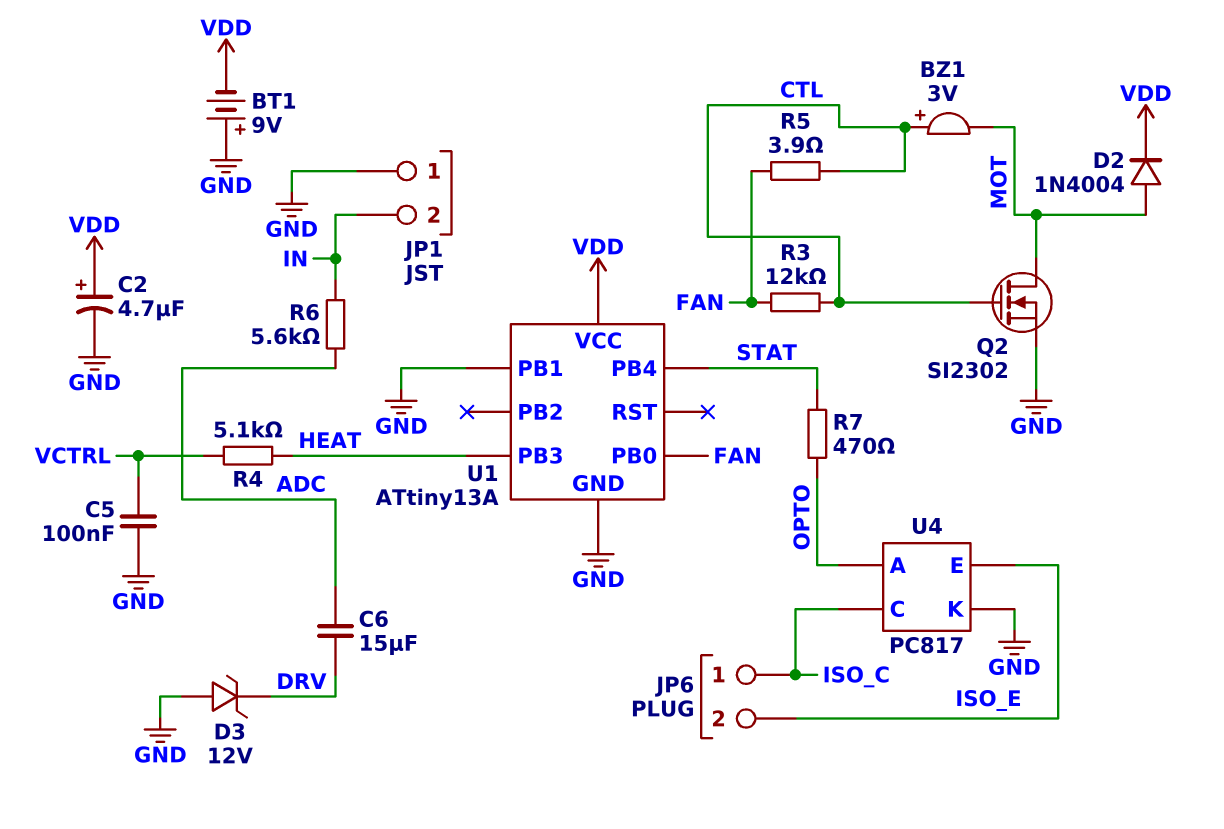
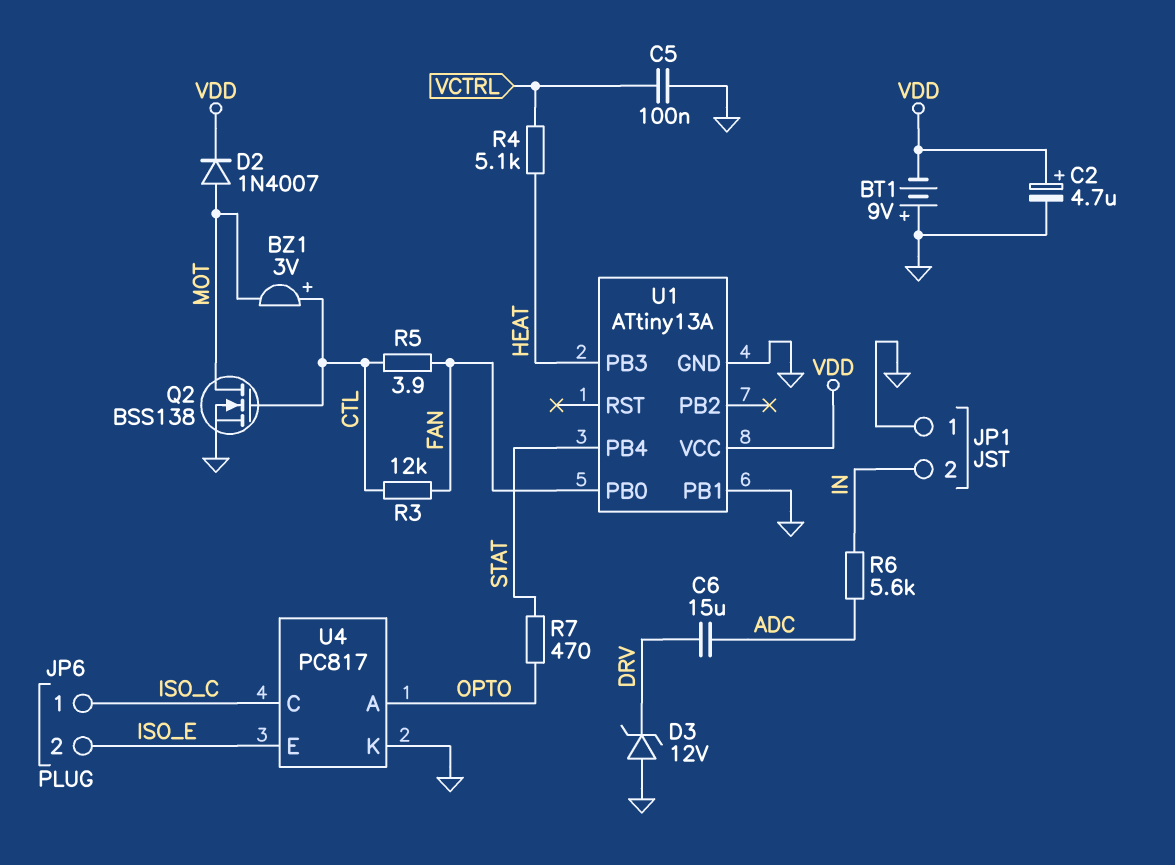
D2: diode 1N4004 (A MOT, K VDD) -> diode 1N4007 (A MOT, K VDD)
Q2: NMOS SI2302 (G CTL, D MOT, S GND) -> NMOS BSS138 (G CTL, D MOT, S GND)

